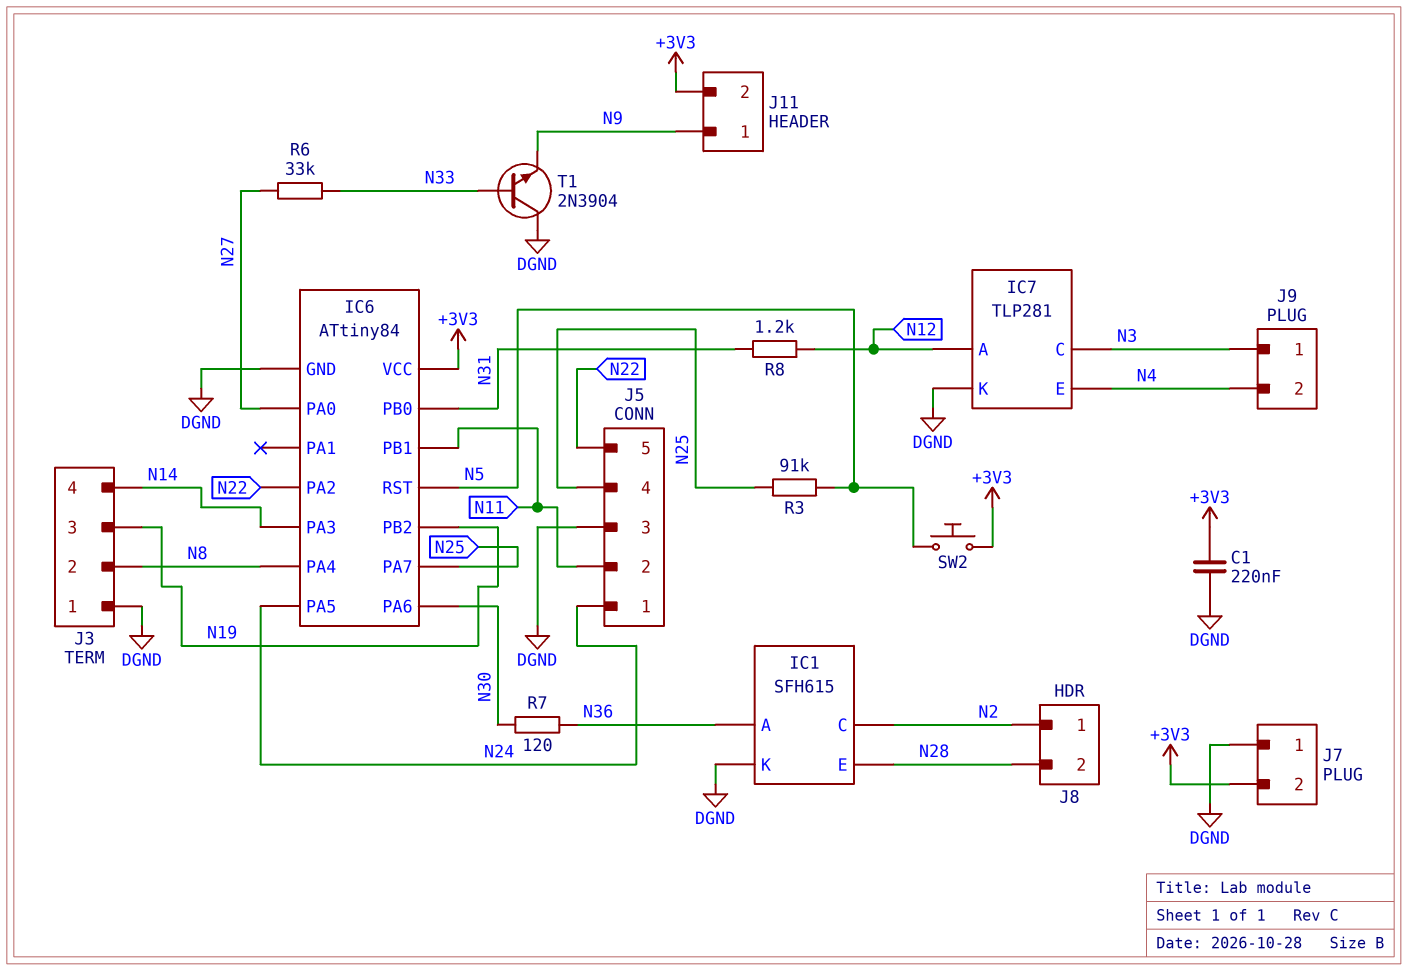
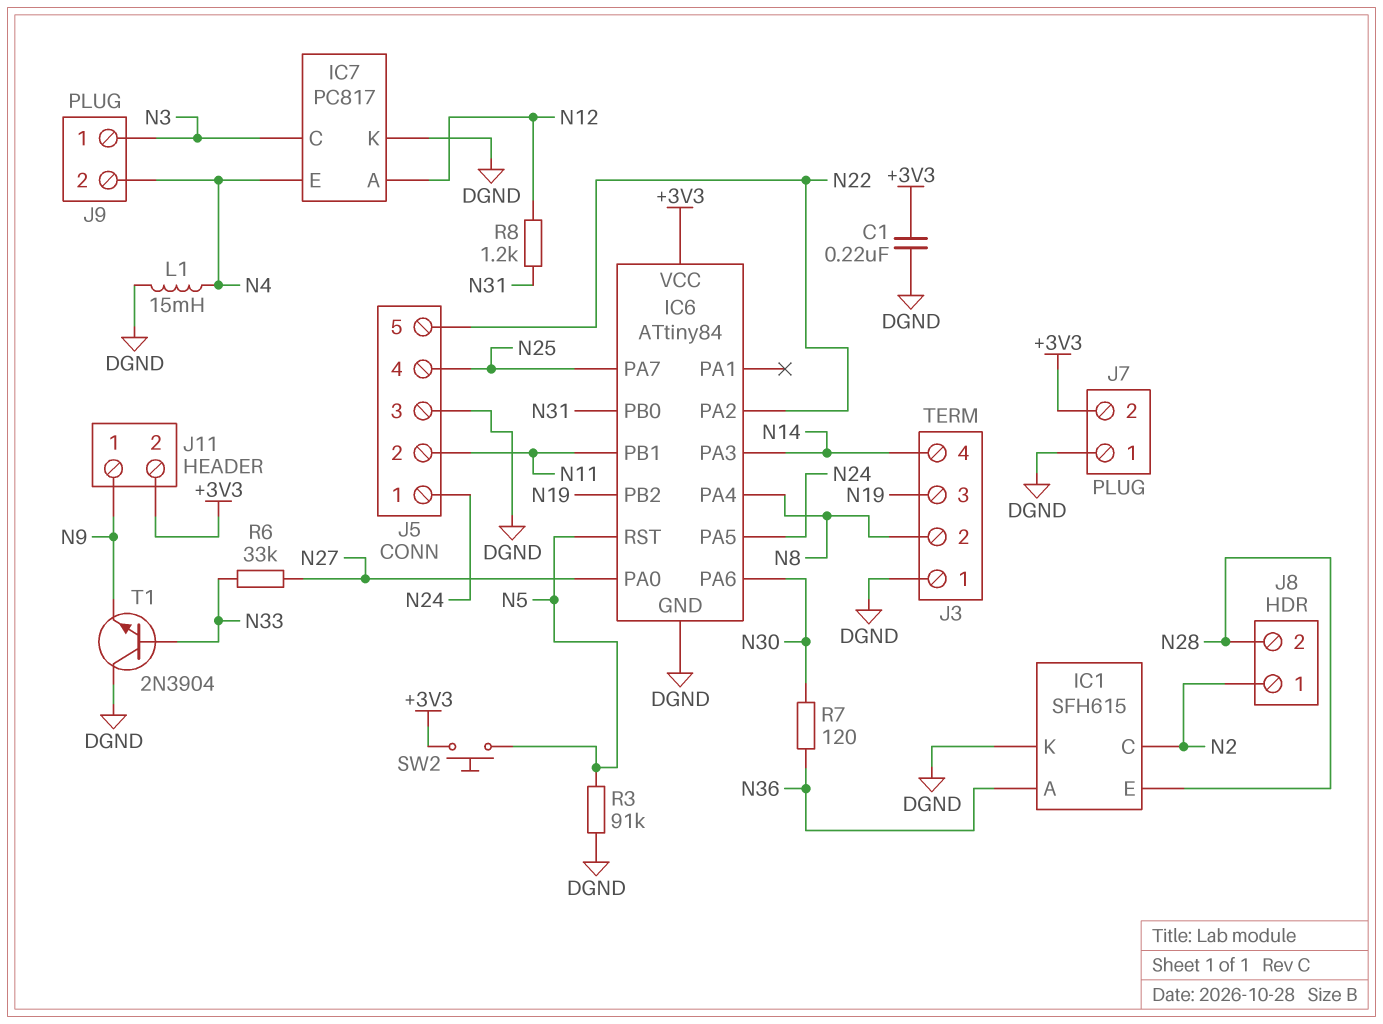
IC7: TLP281 -> PC817
L1: none -> 15mH (DGND, N4)
R3: 91k (N5, N25) -> 91k (DGND, N5)

